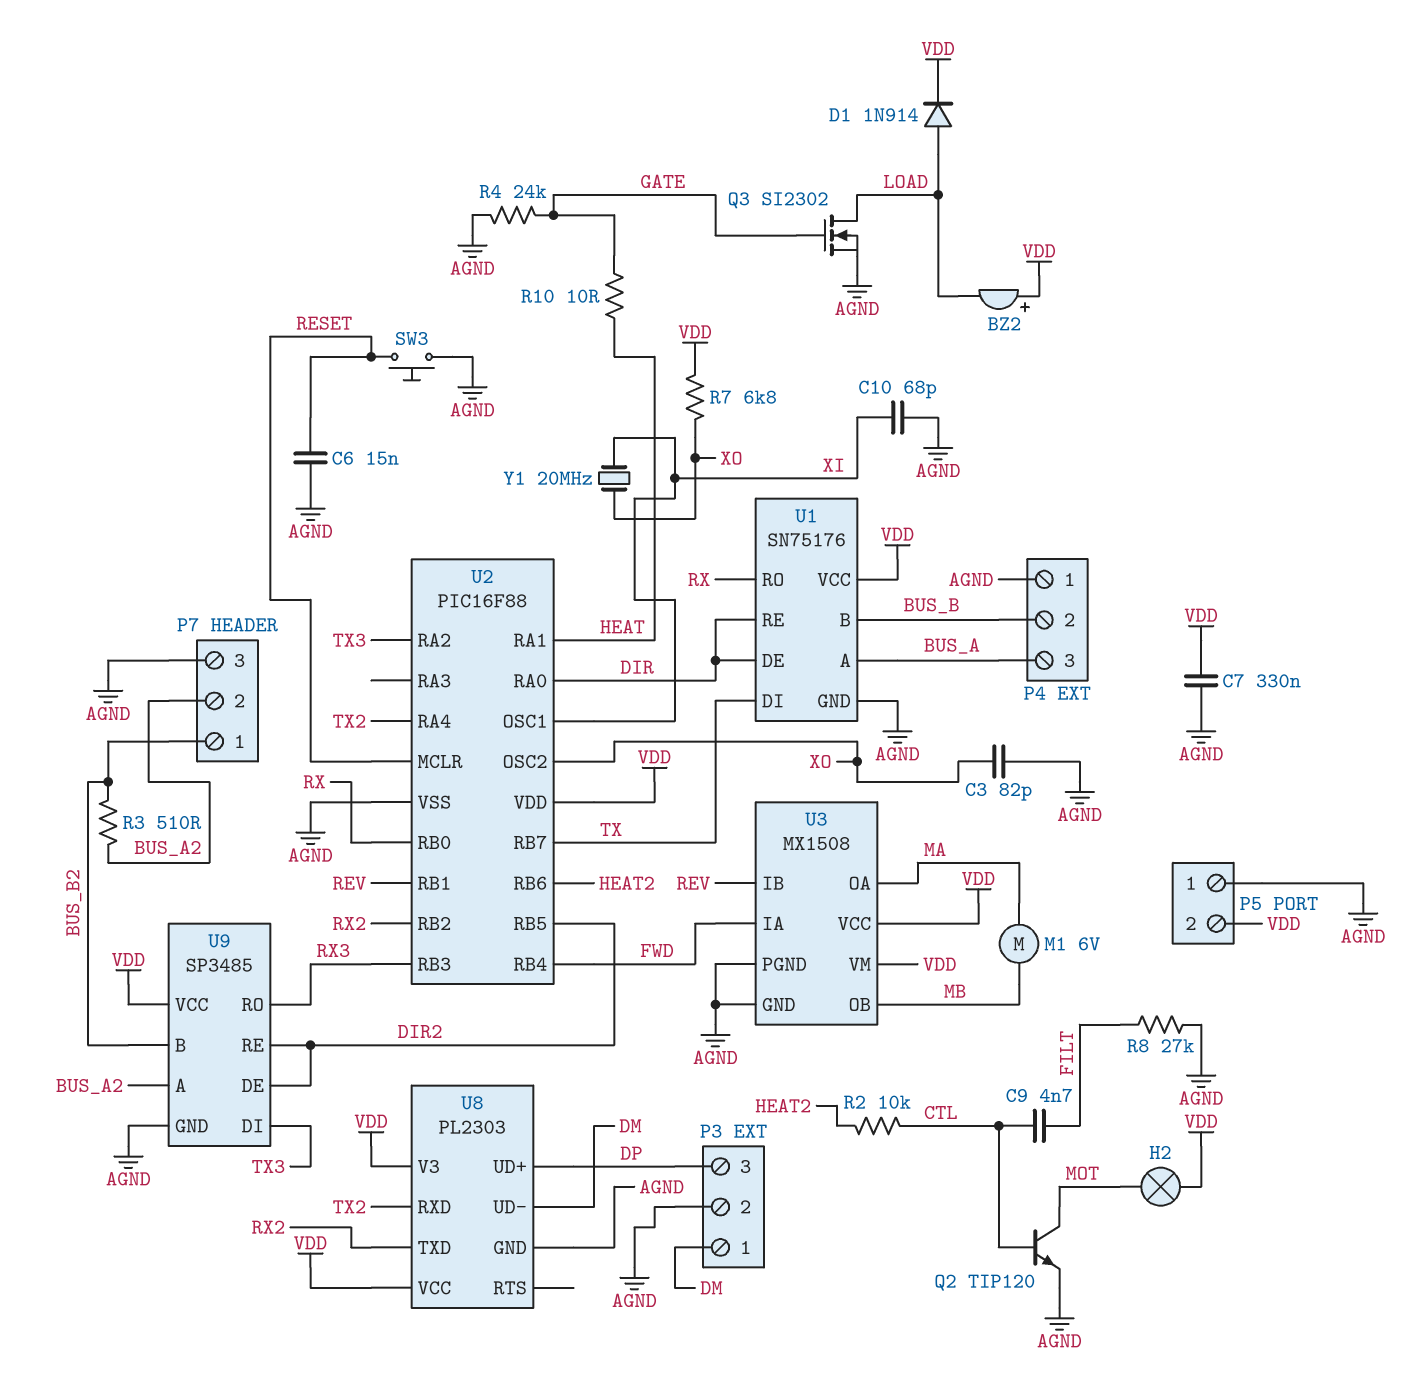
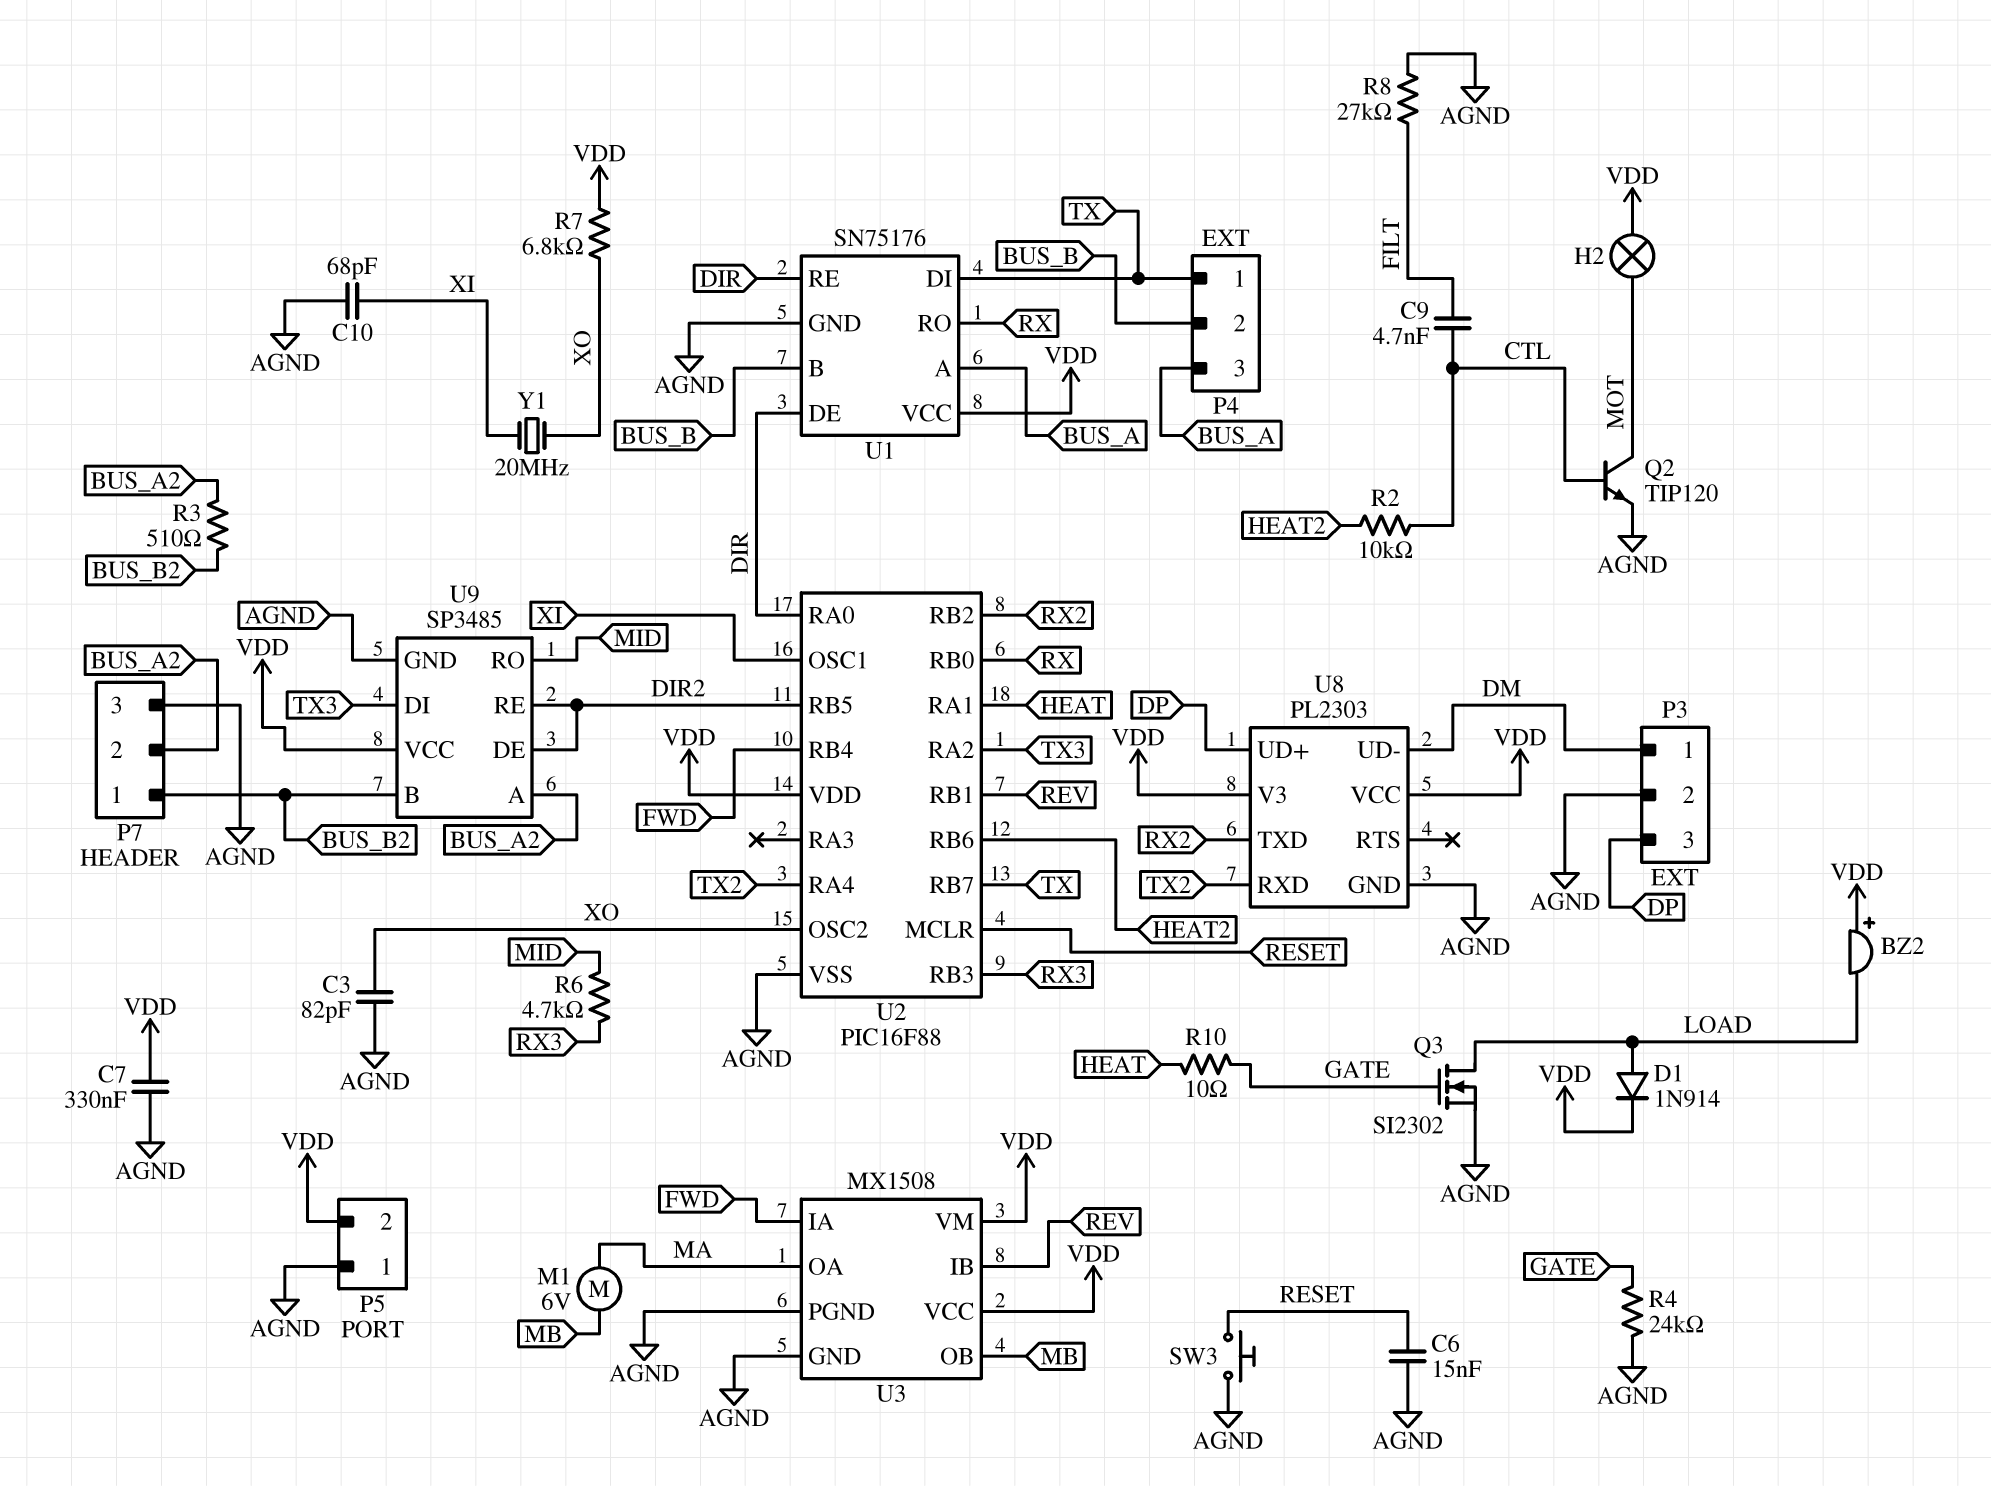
P4 pin 1: AGND -> TX
R6: none -> 4.7k (MID, RX3)
U9 pin RO: RX3 -> MID

